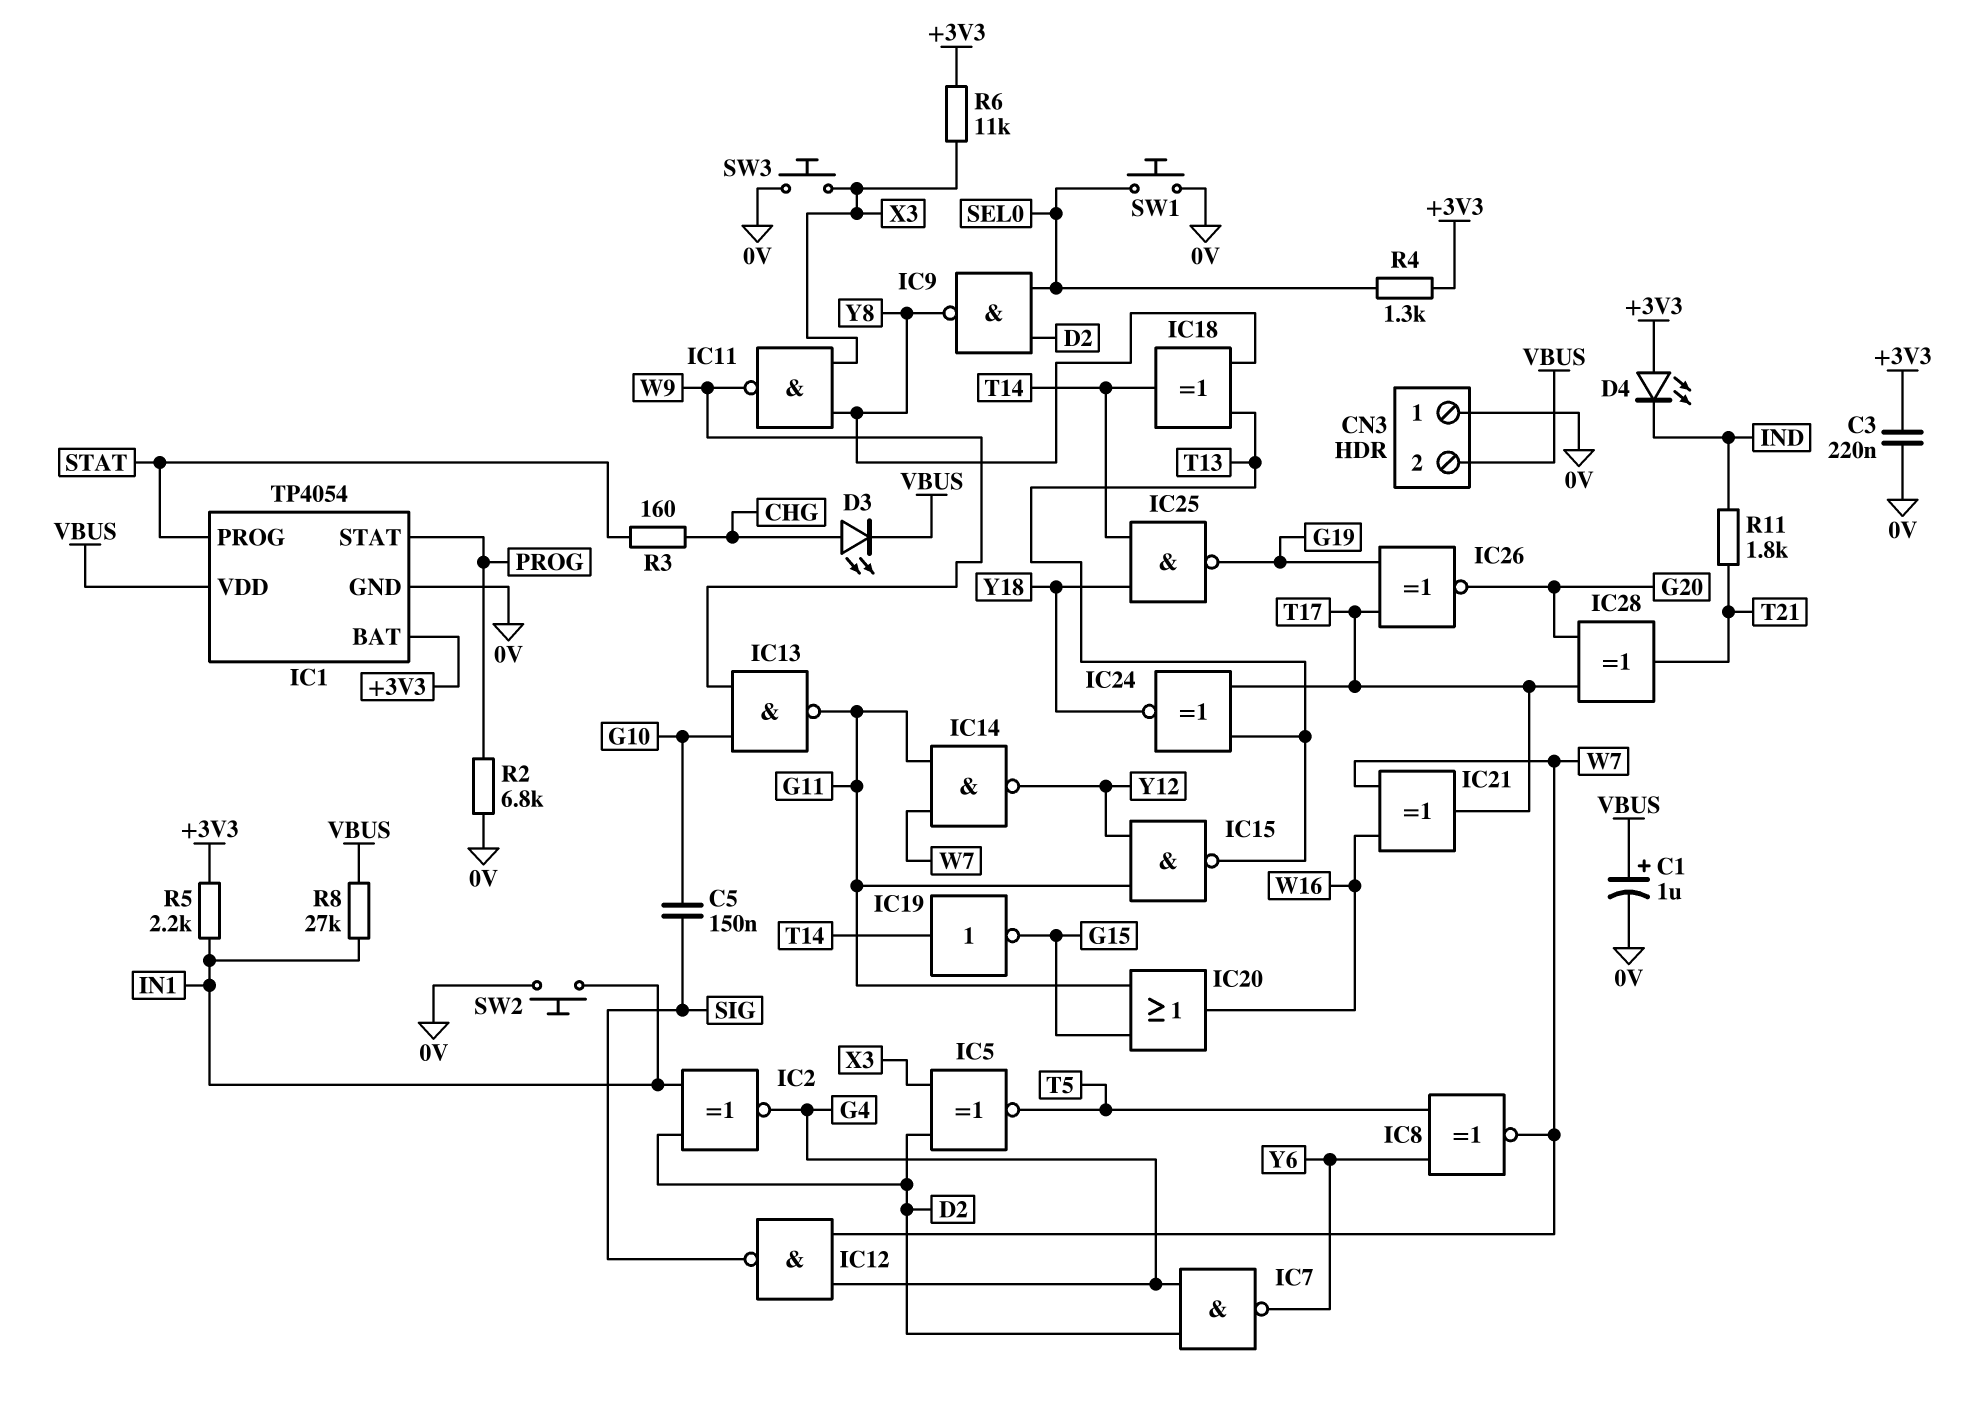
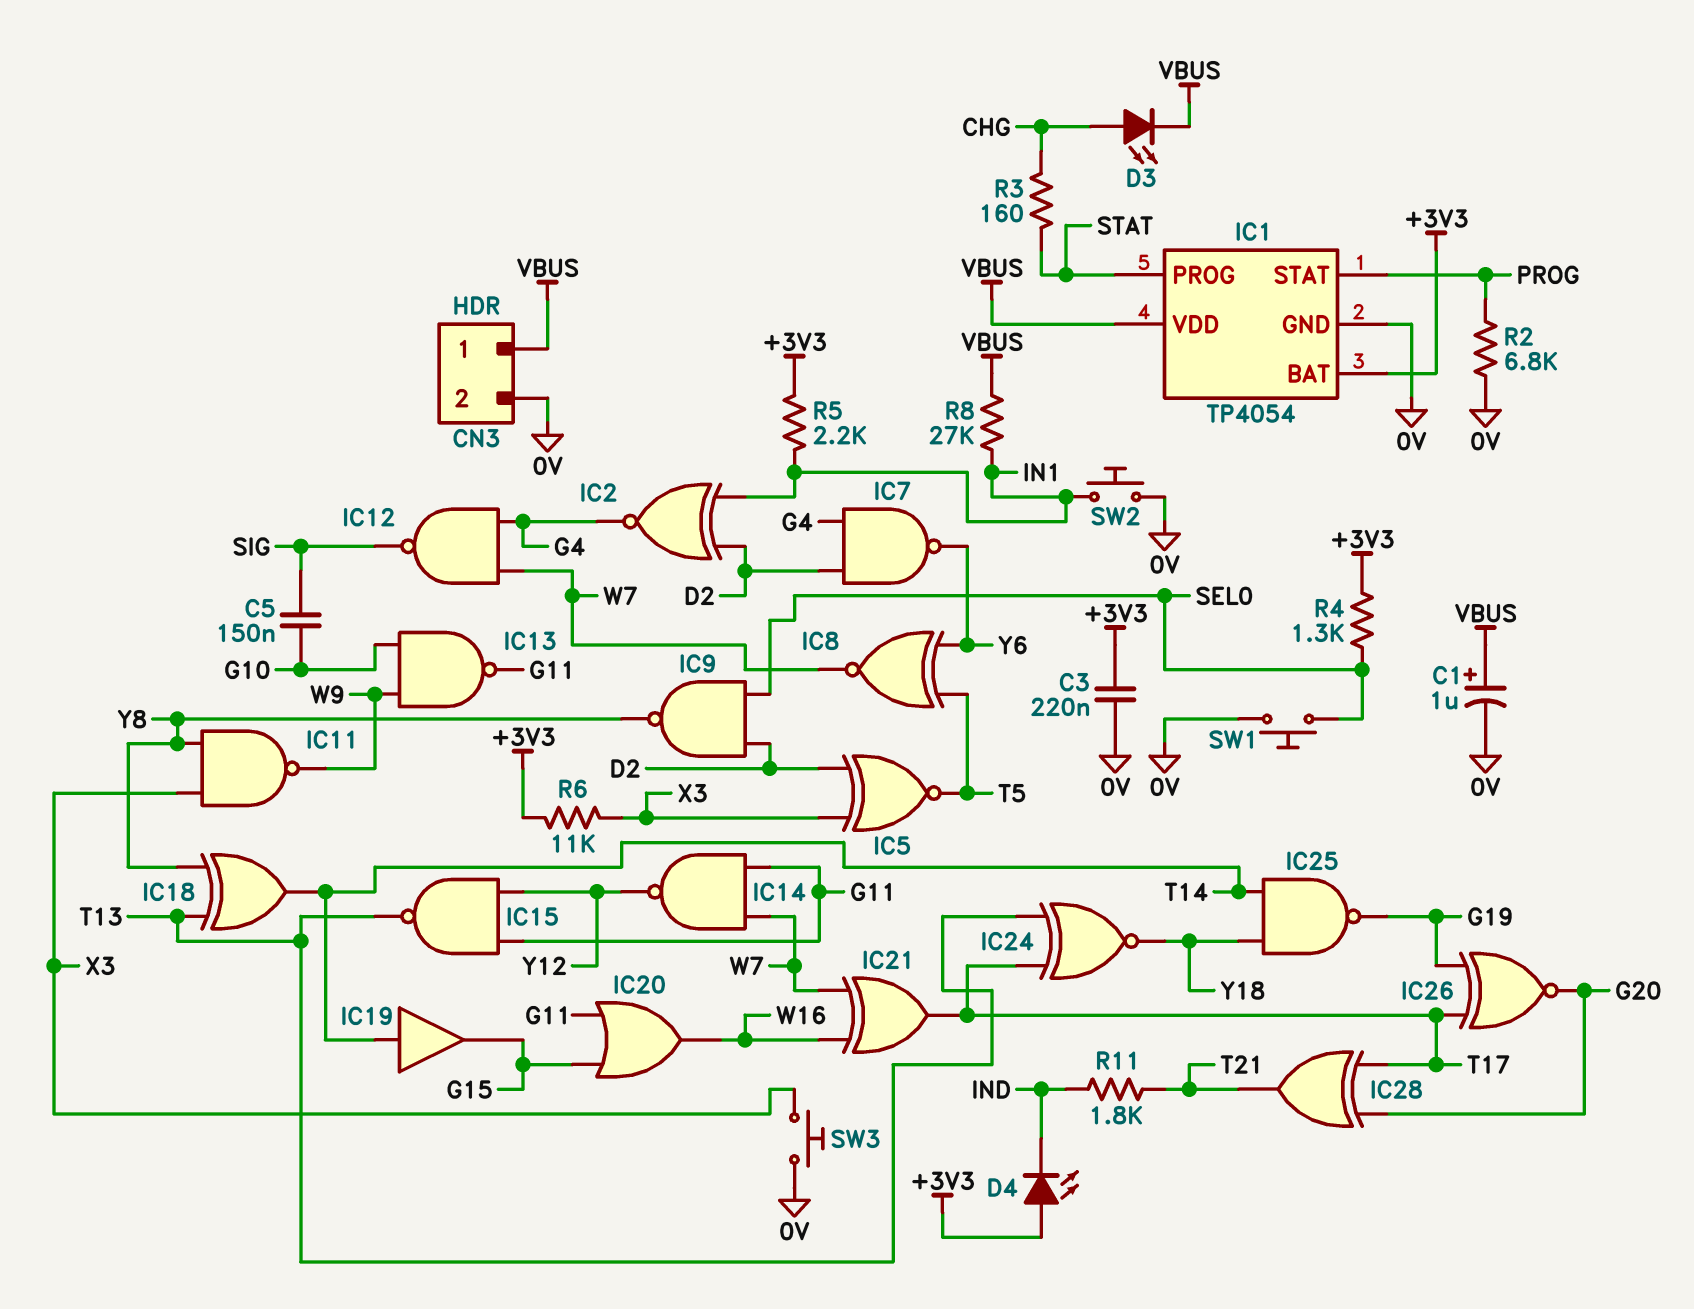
CN3 pin 1: 0V -> VBUS
CN3 pin 2: VBUS -> 0V
IC19: NOT (in T14, out G15) -> buffer (in T14, out G15)

